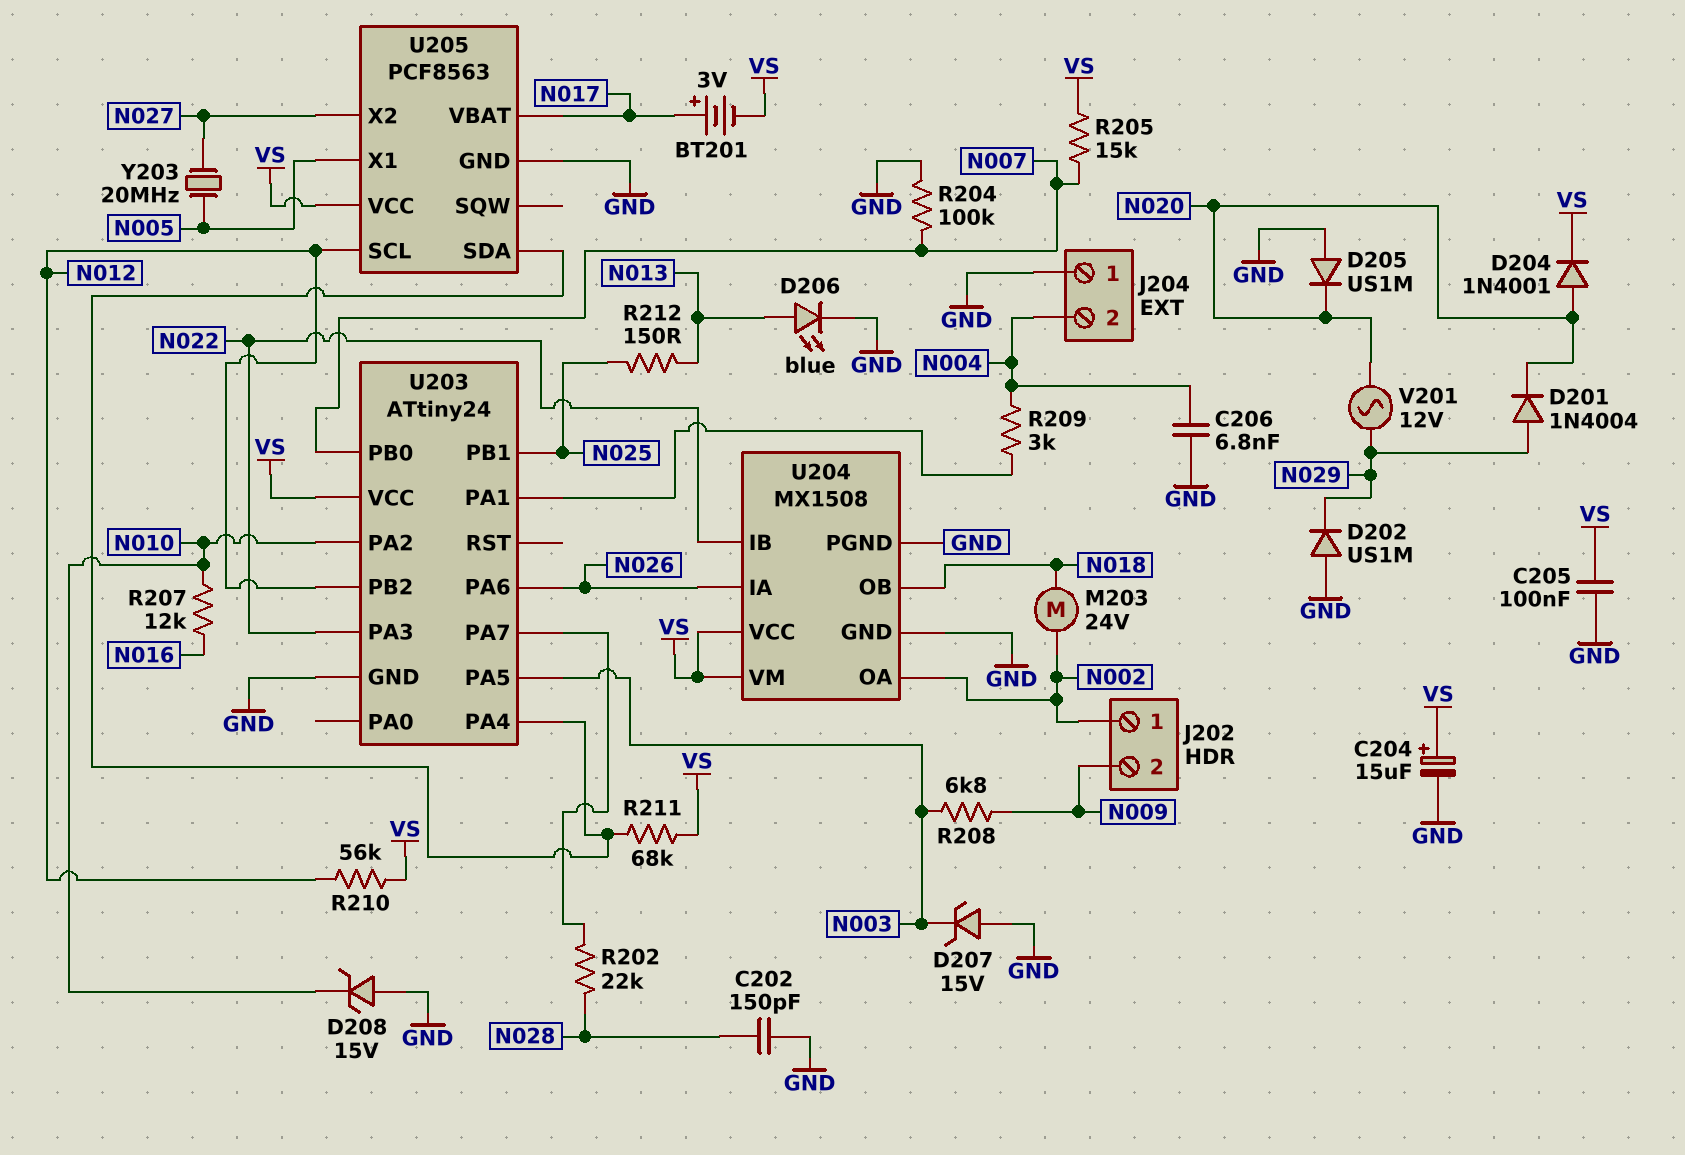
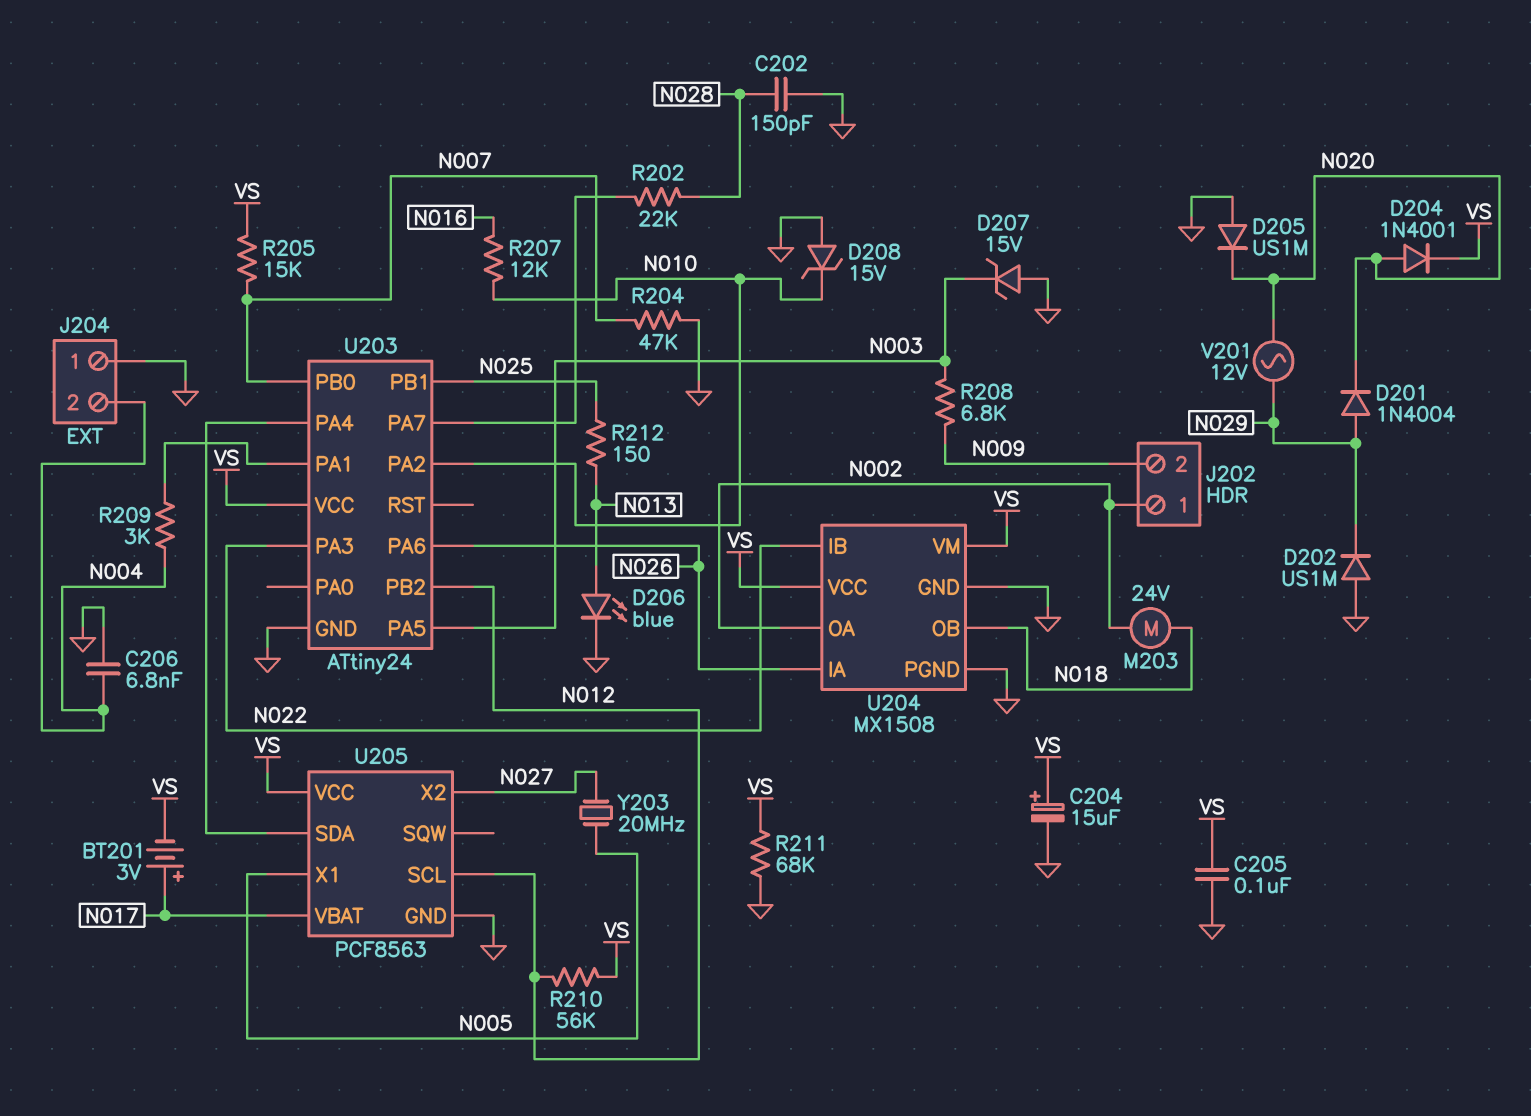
R204: 100k (GND, N007) -> 47k (GND, N007)
R211: 68k (U203/PA4, VS) -> 68k (GND, VS)

